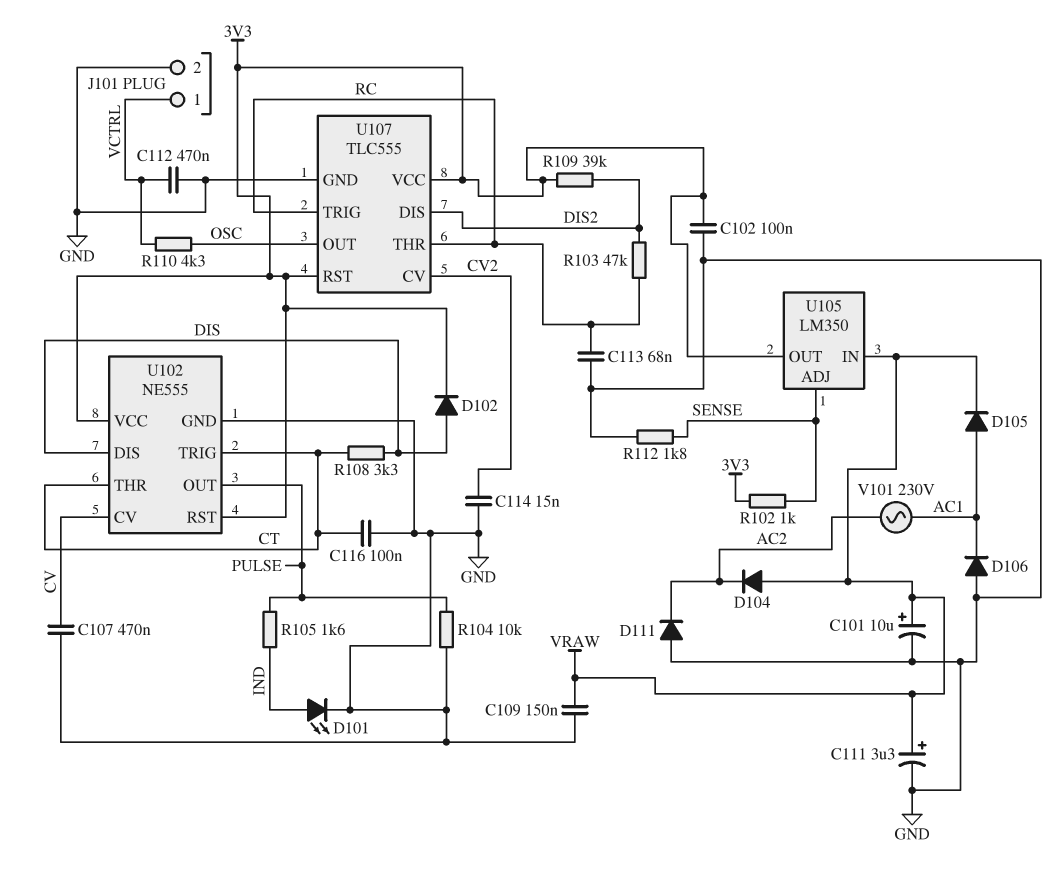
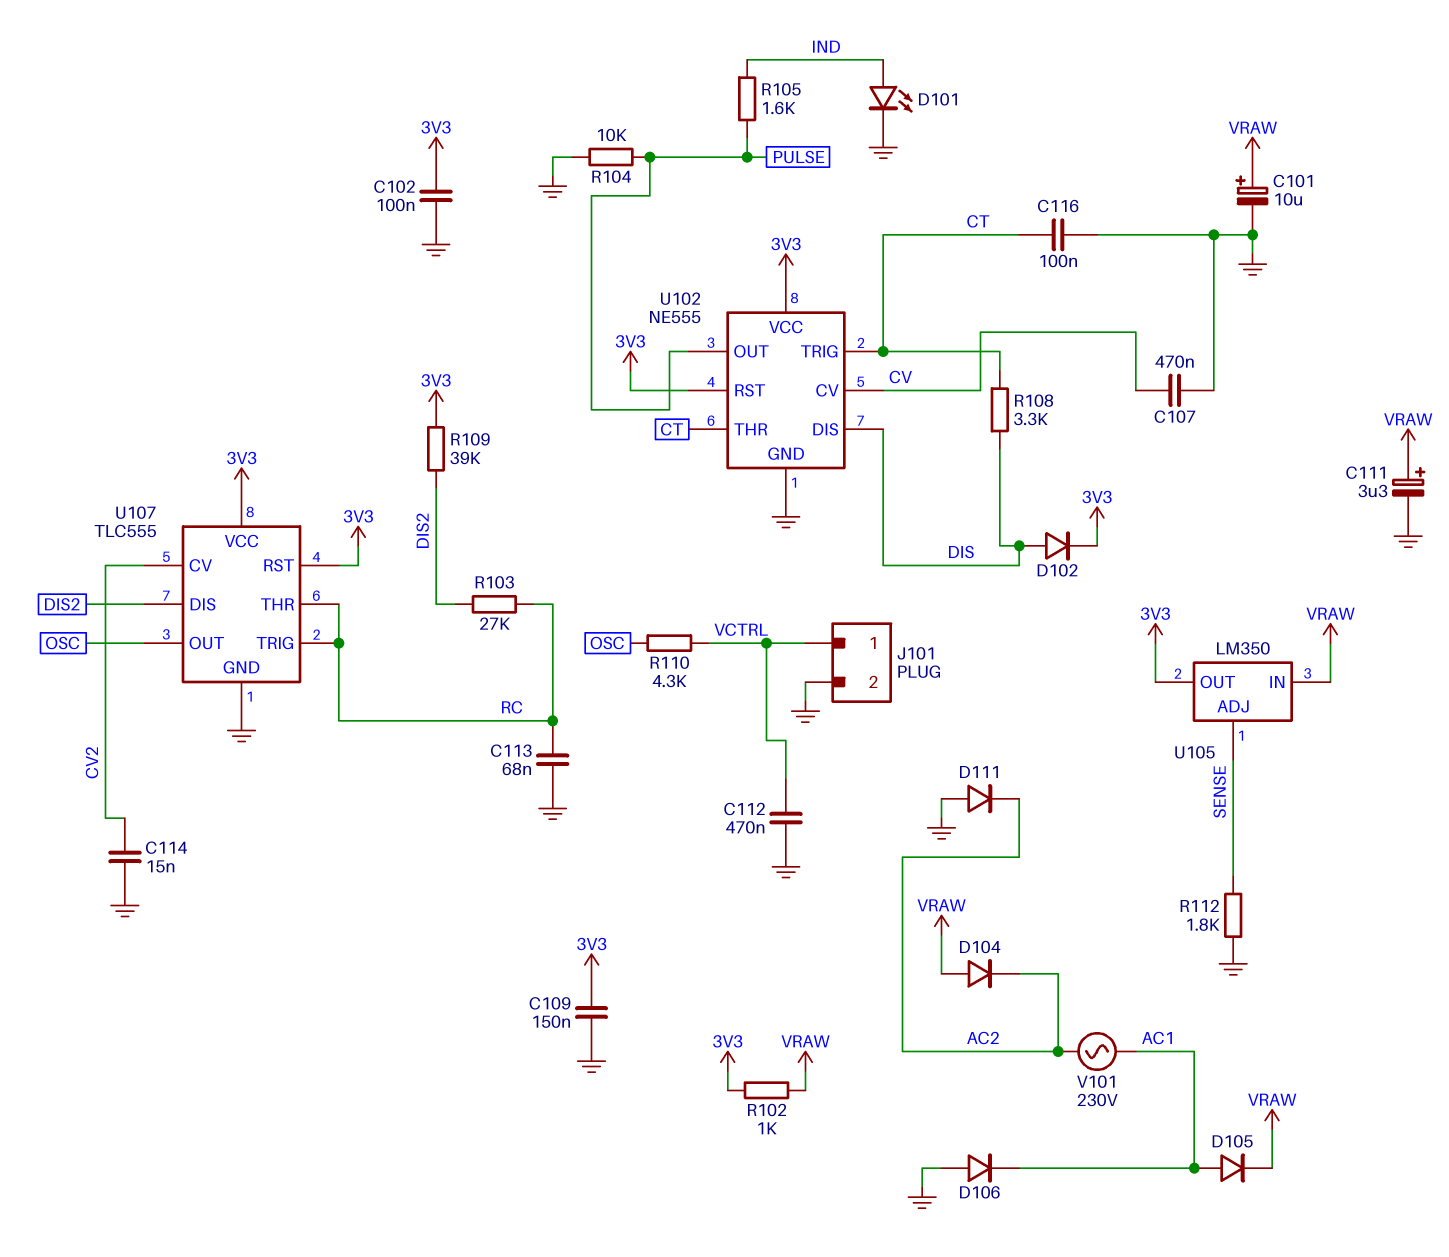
C109: 150nF (GND, VRAW) -> 150nF (3V3, GND)
R102: 1k (3V3, SENSE) -> 1k (3V3, VRAW)
R103: 47k (DIS2, RC) -> 27k (DIS2, RC)

